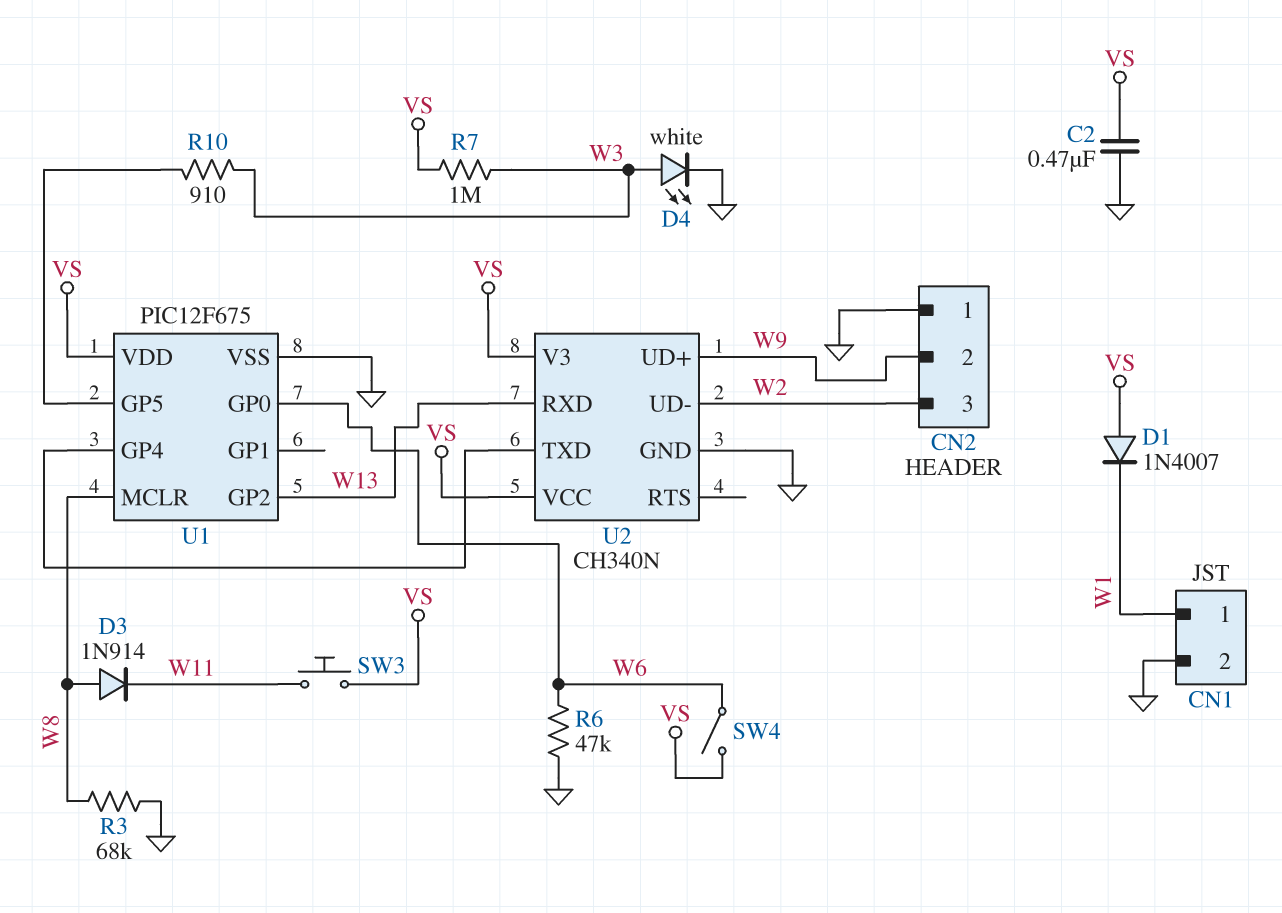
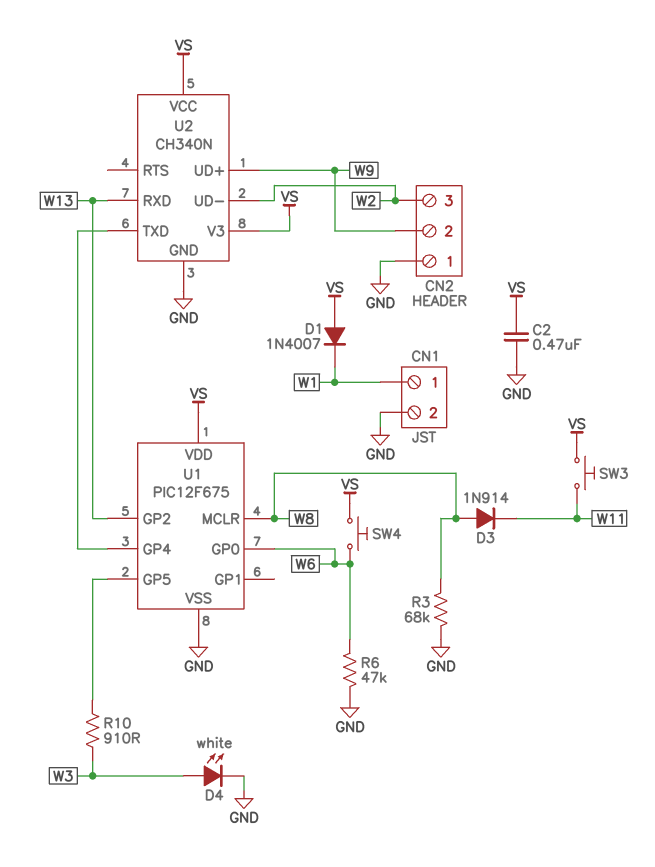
R7: 1M (VS, W3) -> none
SW4: switch (VS, W6) -> button (VS, W6)

